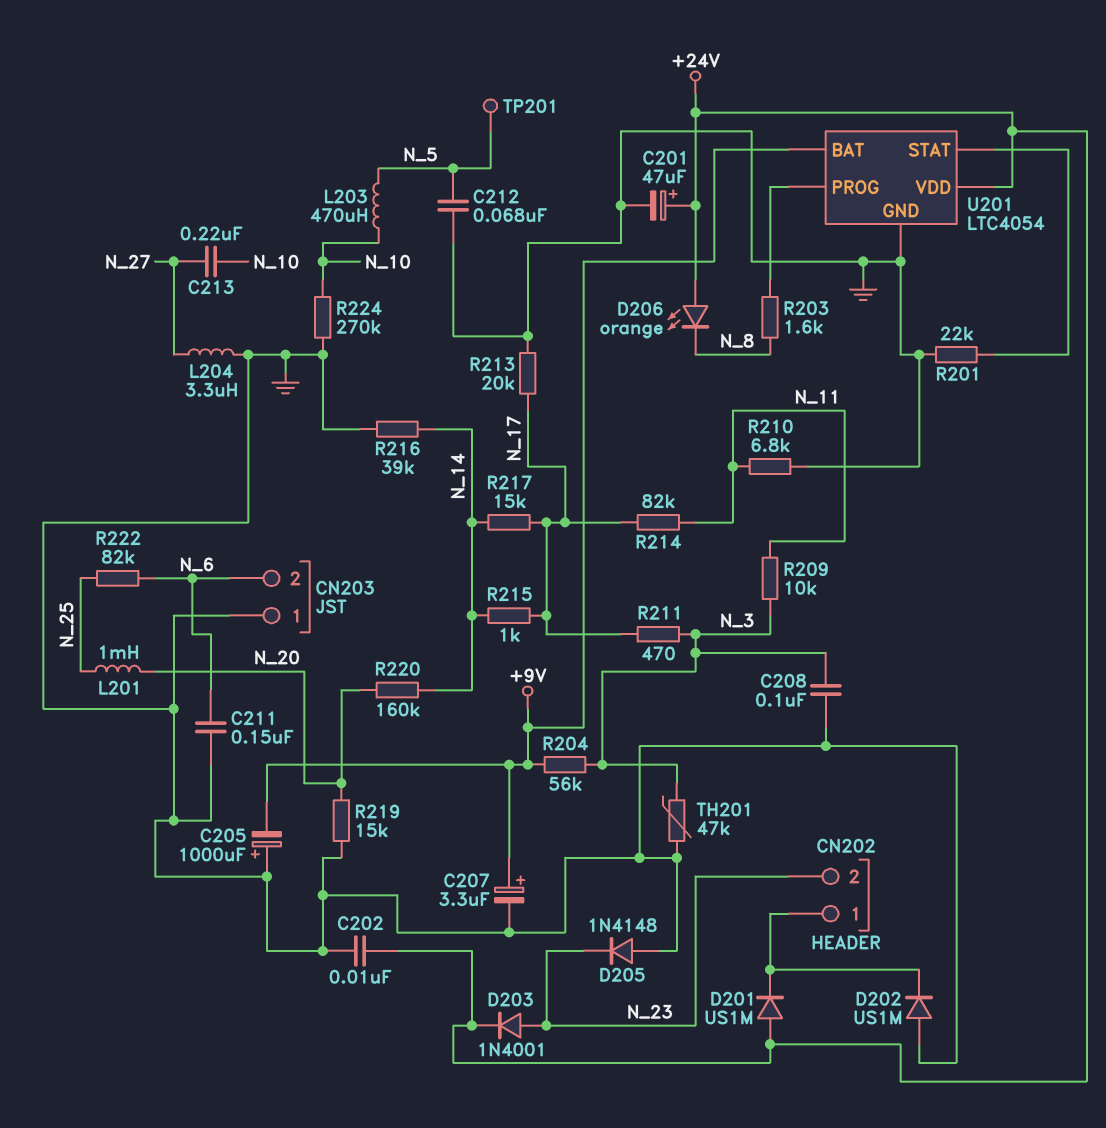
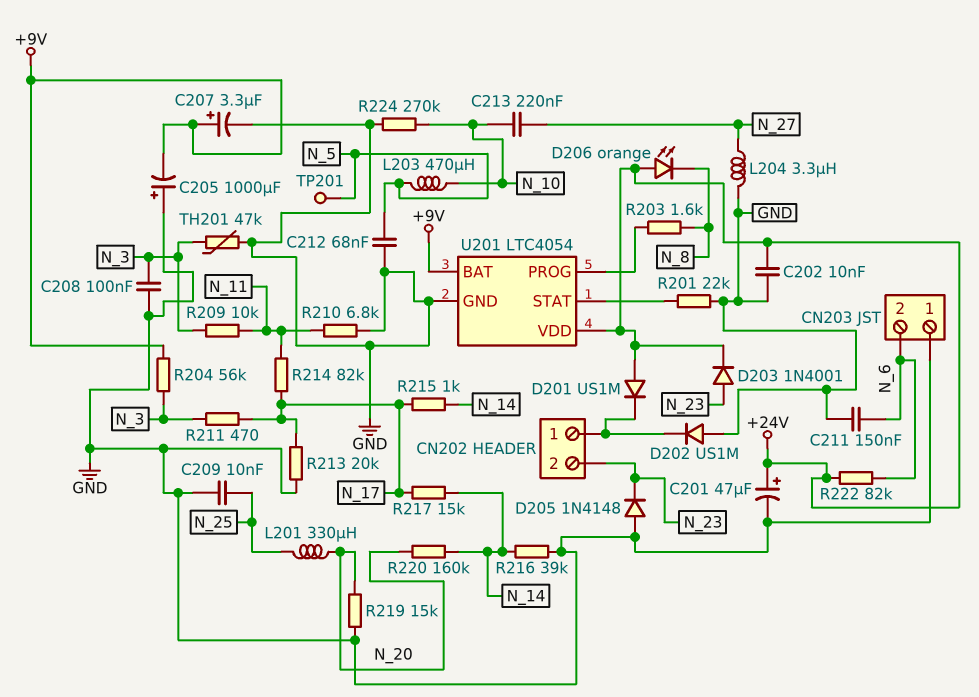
C209: none -> 10nF (GND, N_25)
L201: 1mH (N_20, N_25) -> 330uH (N_20, N_25)
R222: 82k (N_6, N_25) -> 82k (+24V, N_6)

